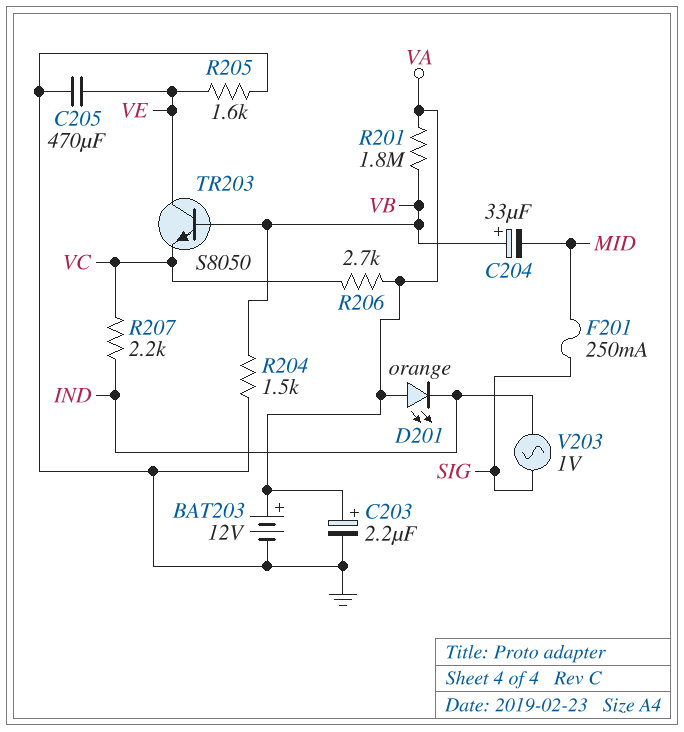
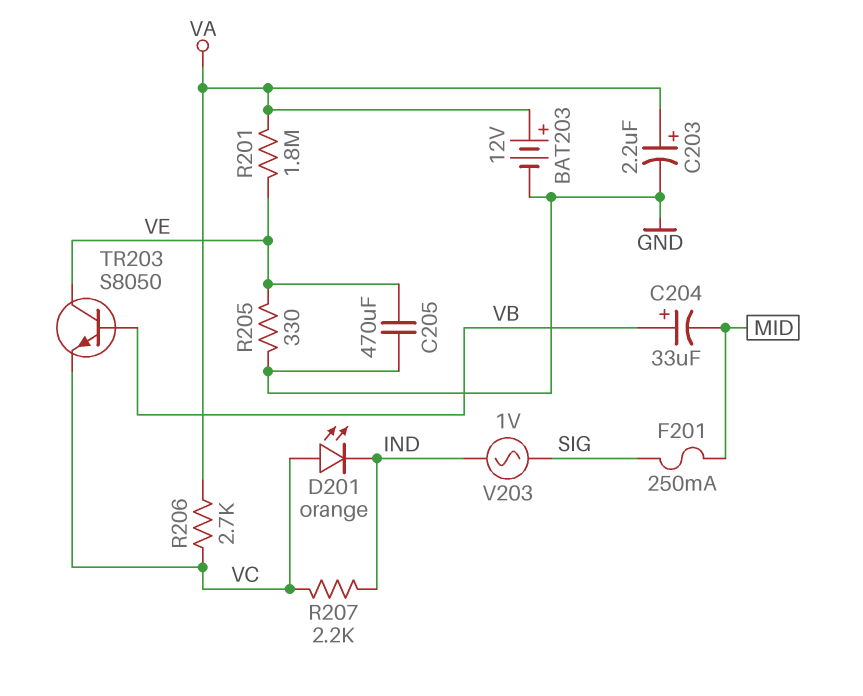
D201: LED orange (A VA, K IND) -> LED orange (A VC, K IND)
R201: 1.8M (VA, VB) -> 1.8M (VA, VE)
R204: 1.5k (GND, VB) -> none
R205: 1.6k (GND, VE) -> 330 (GND, VE)

